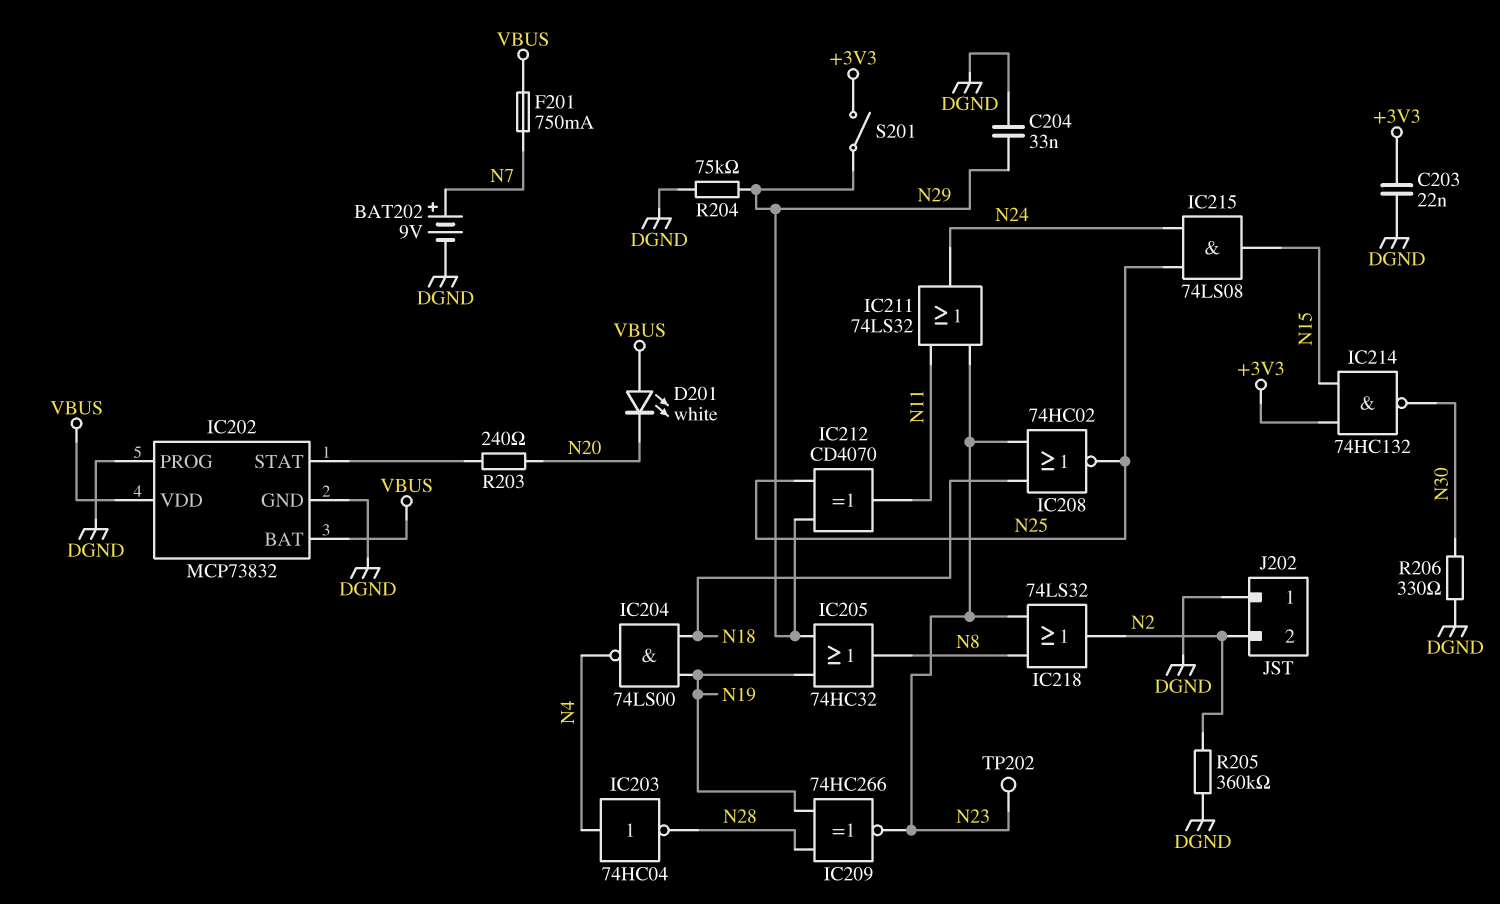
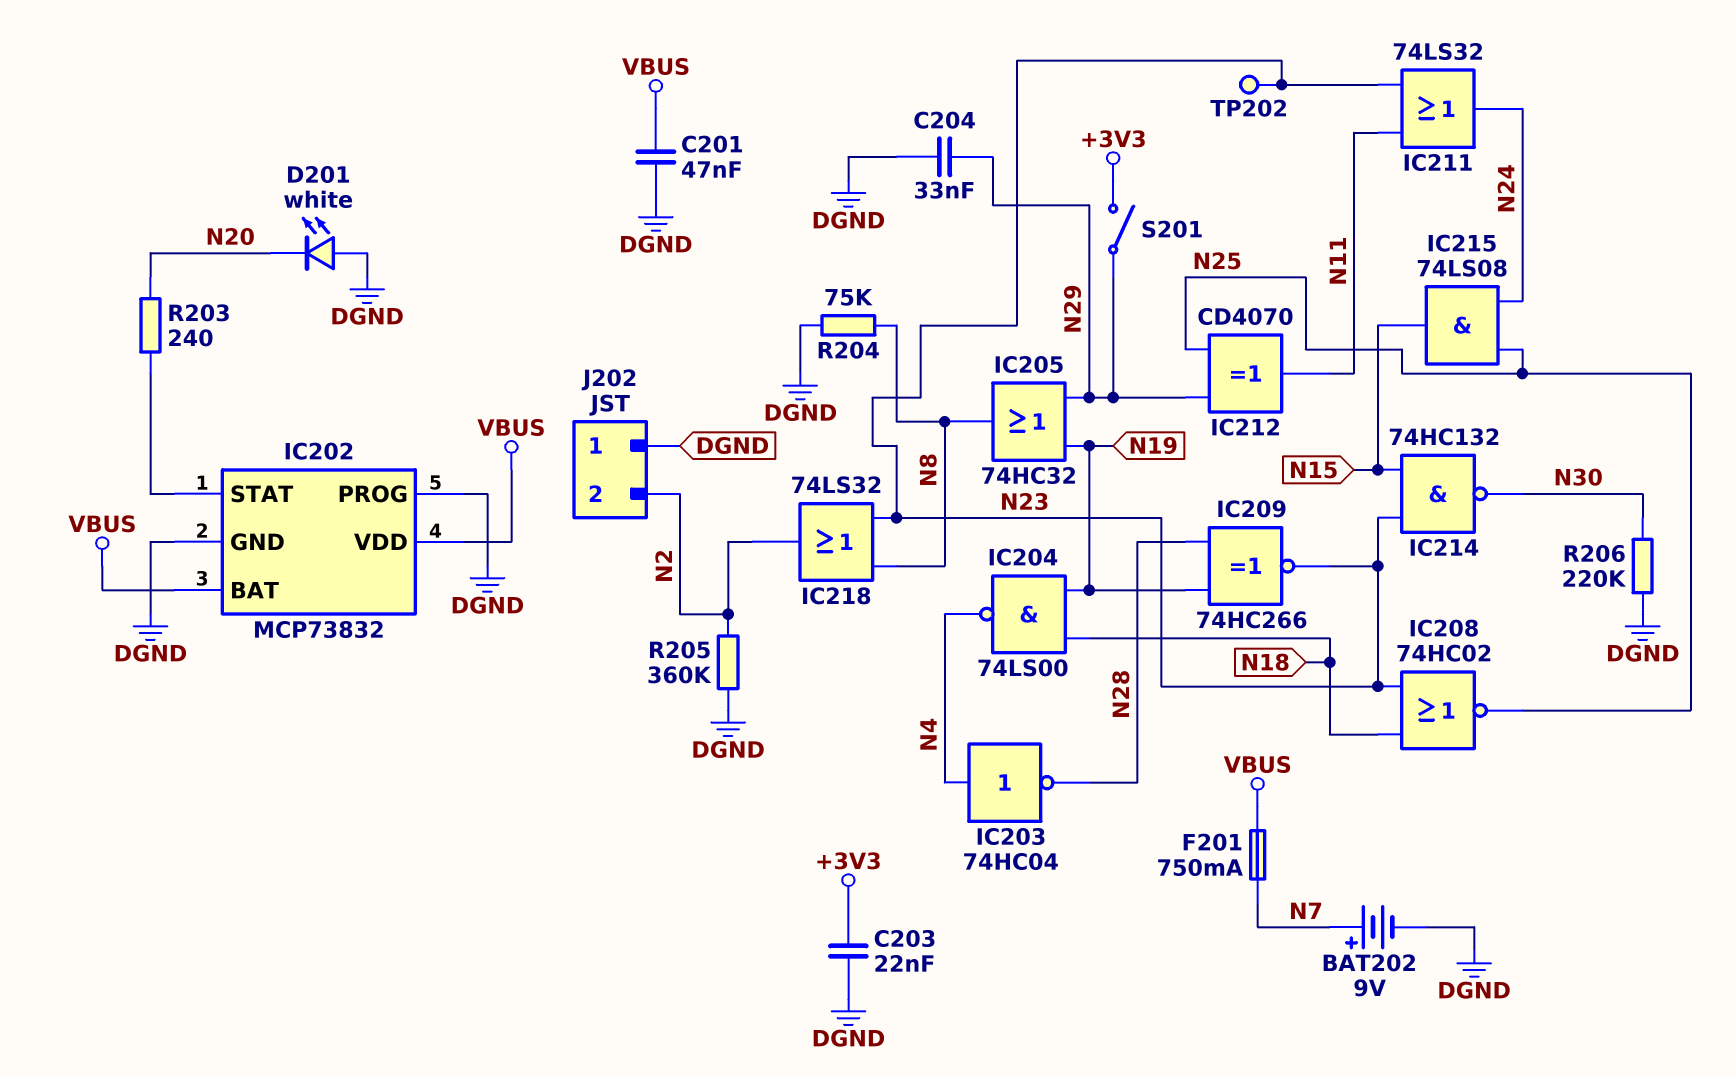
C201: none -> 47nF (DGND, VBUS)
D201: LED white (A VBUS, K N20) -> LED white (A DGND, K N20)
IC214: NAND 74HC132 (in +3V3, in N15, out N30) -> NAND 74HC132 (in N15, in N23, out N30)
R204: 75k (DGND, N29) -> 75k (DGND, N8)
R206: 330 (DGND, N30) -> 220k (DGND, N30)

